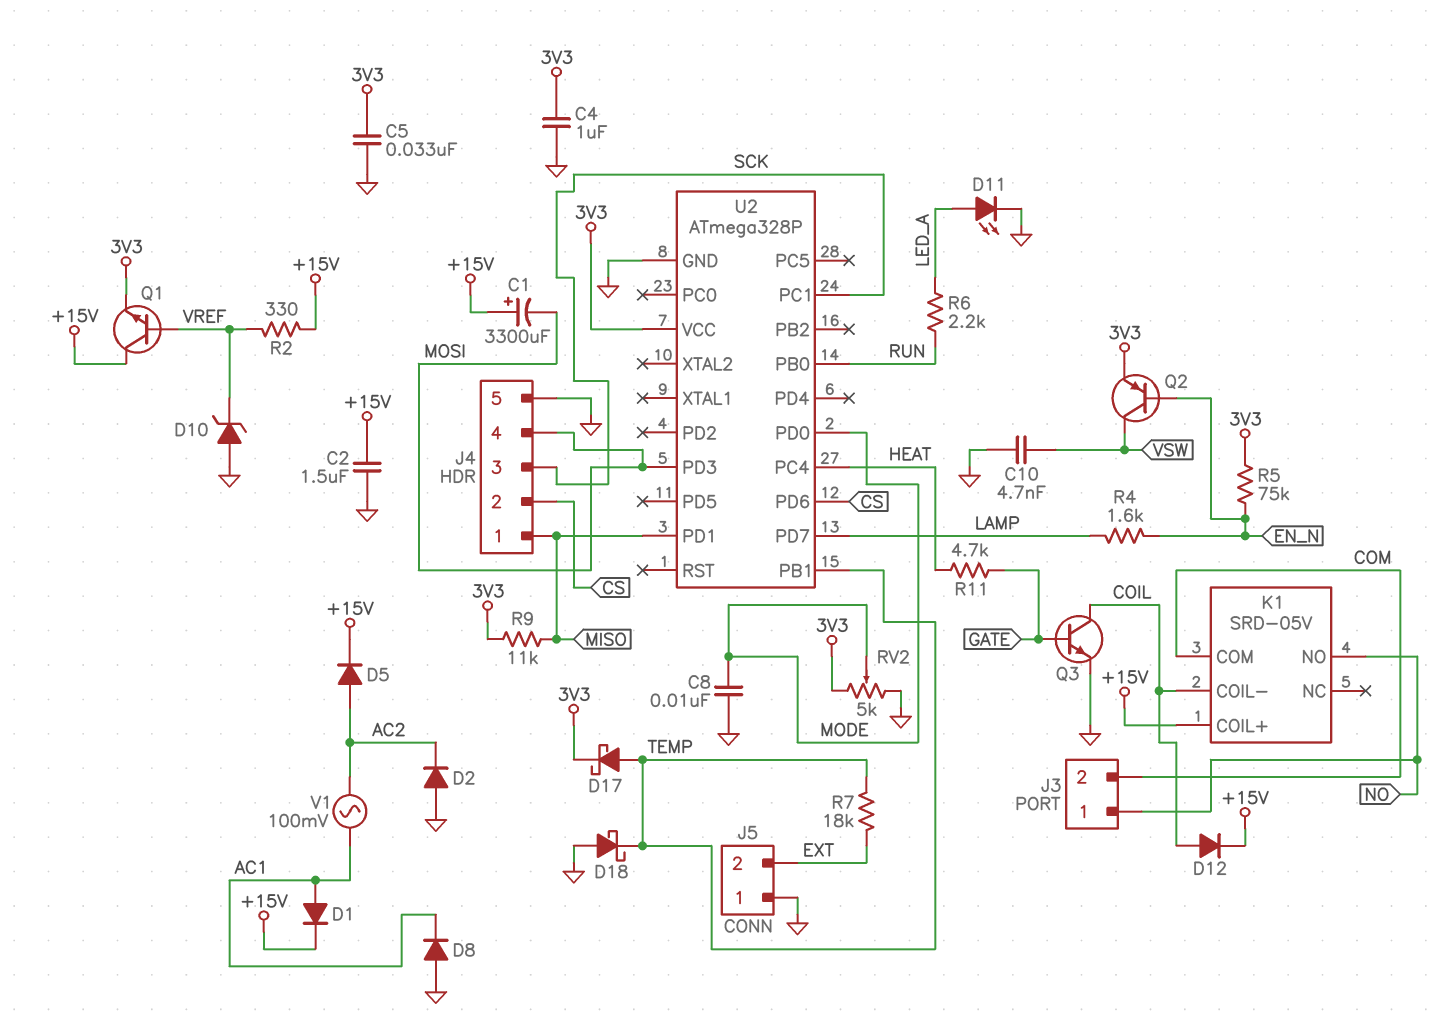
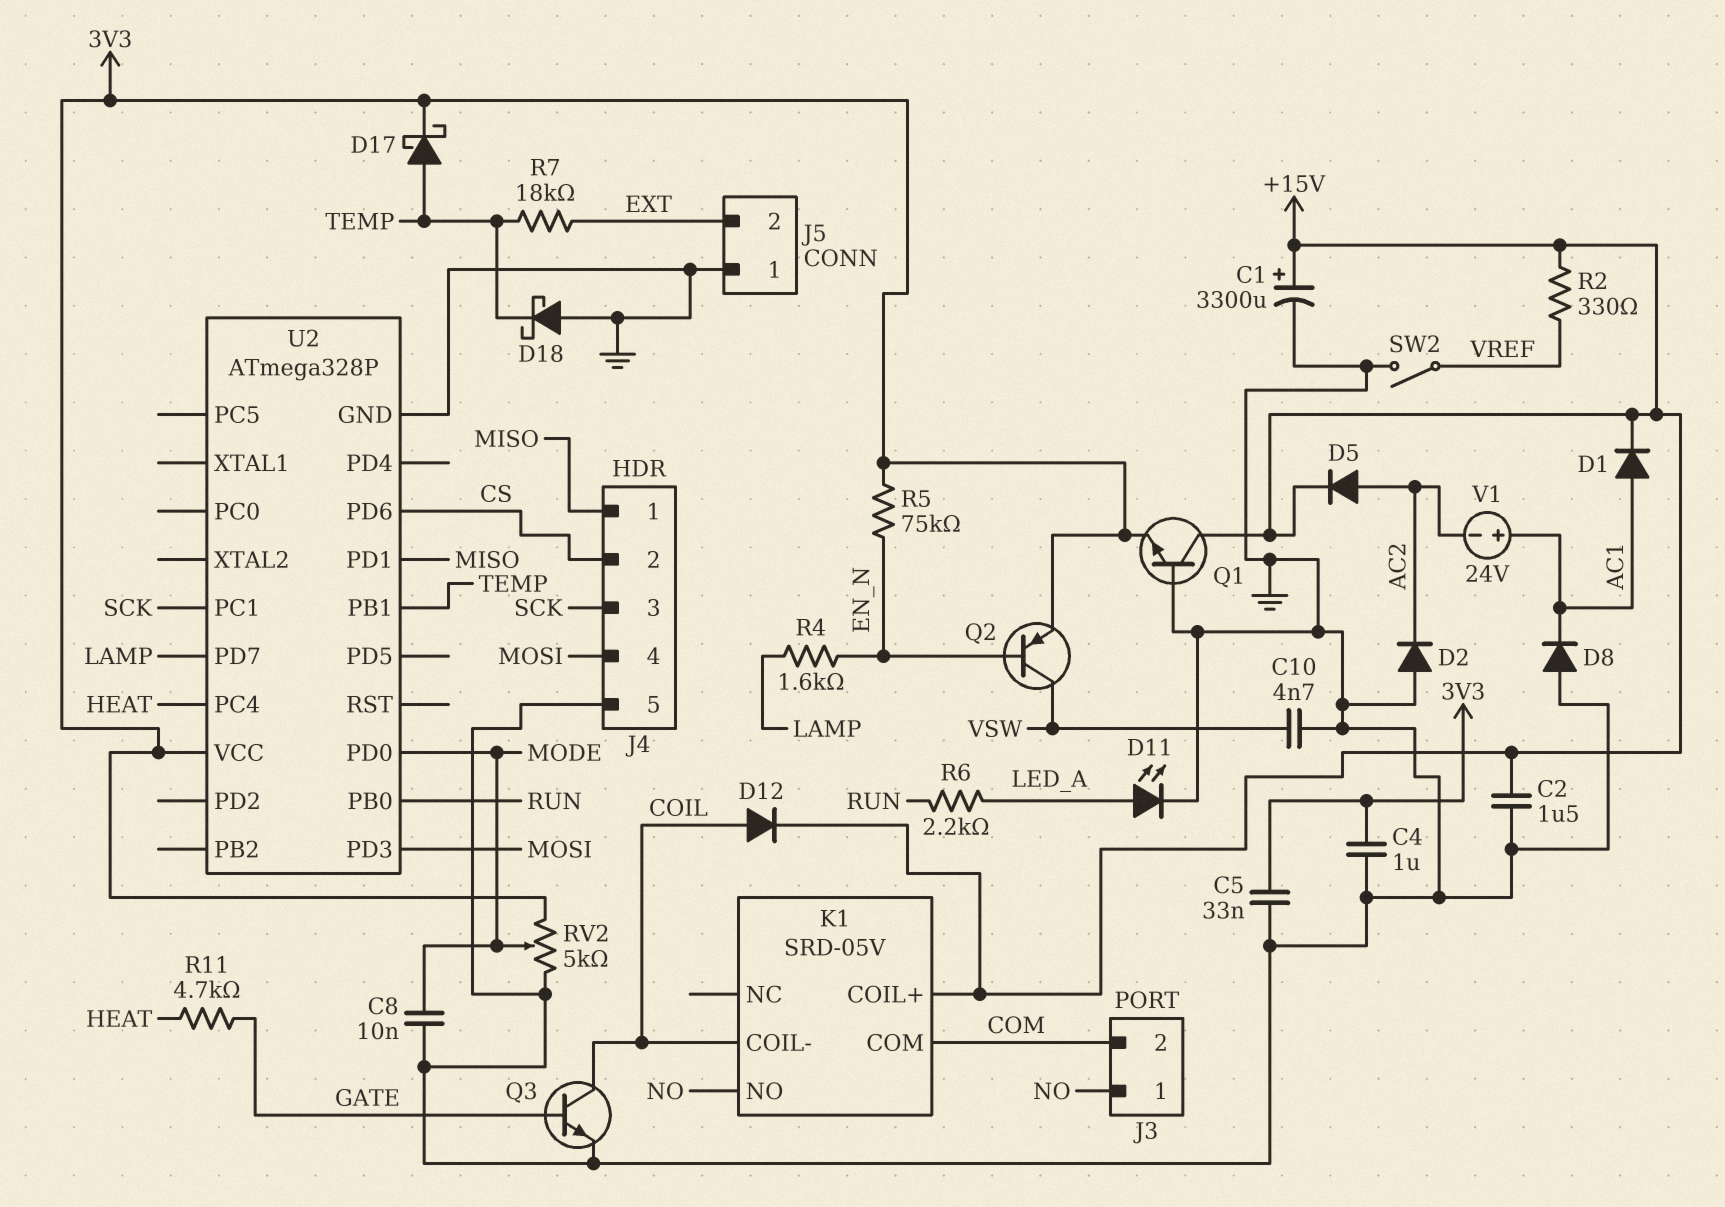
C1: 3300uF (plus +15V, minus MOSI) -> 3300uF (plus +15V, minus GND)
D10: zener (A GND, K VREF) -> none
Q1: NPN (B VREF, C +15V, E 3V3) -> NPN (B GND, C +15V, E 3V3)
R9: 11k (3V3, MISO) -> none
SW2: none -> switch (GND, VREF)
V1: AC 100mV (AC1, AC2) -> 24V (plus AC1, minus AC2)

